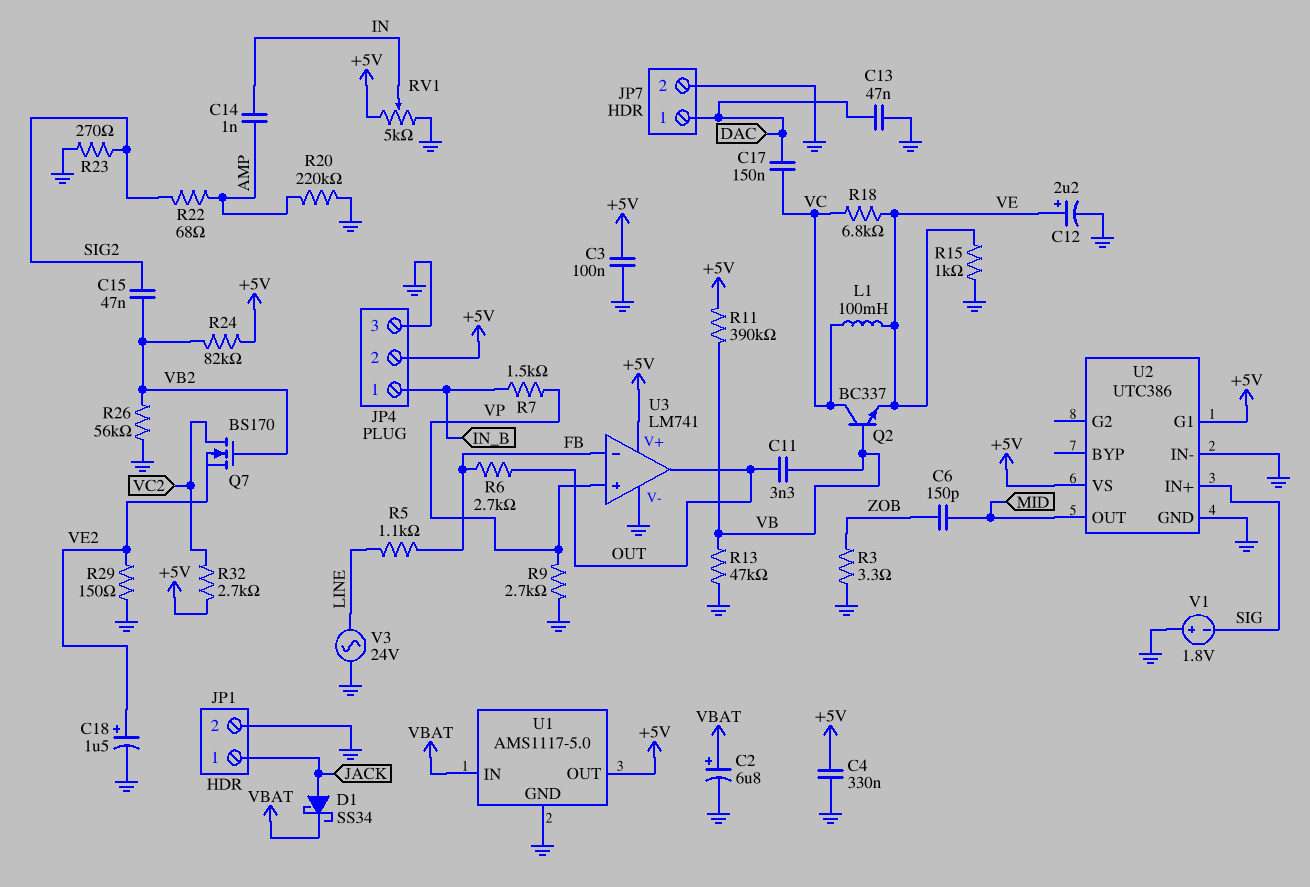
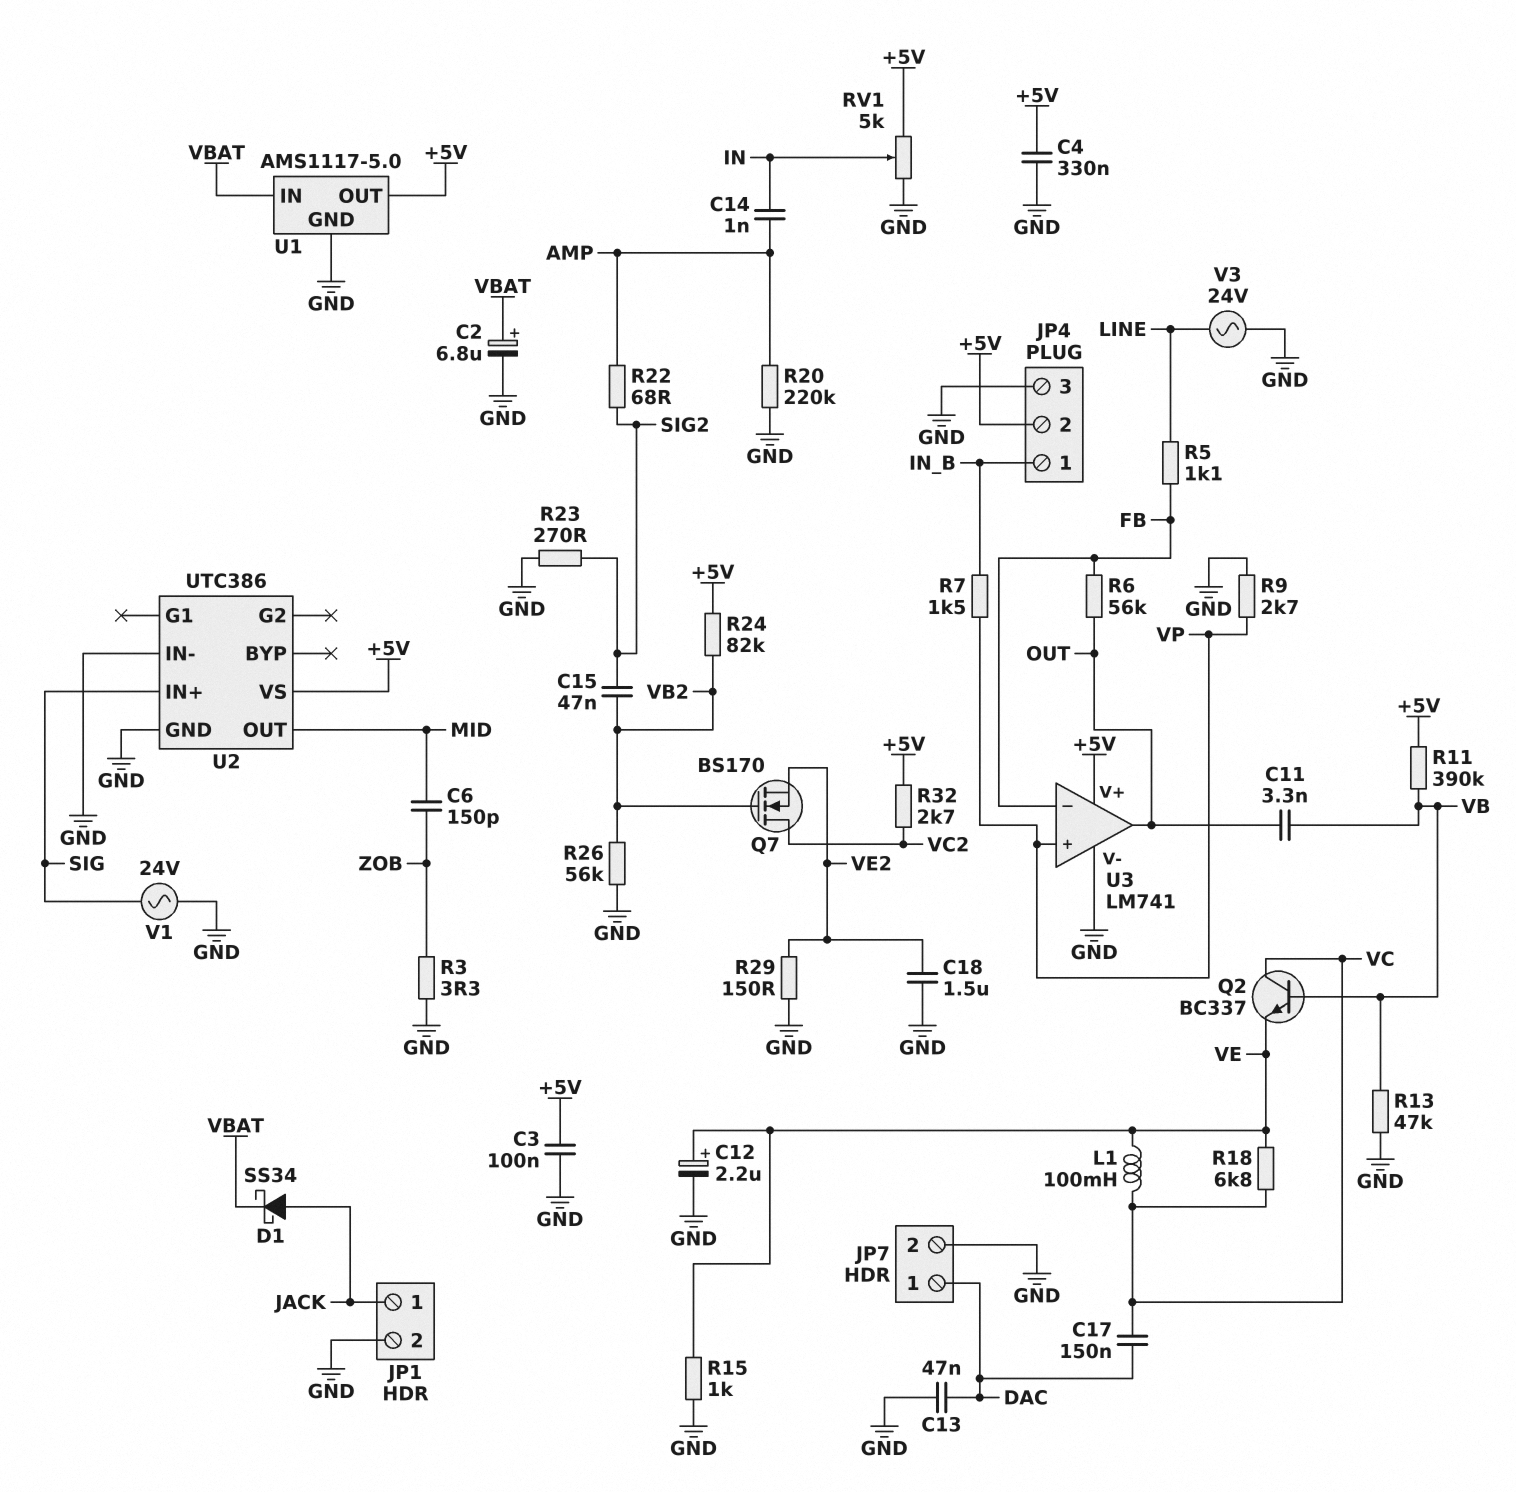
C18: 1.5uF (plus VE2, minus GND) -> 1.5uF (GND, VE2)
R6: 2.7k (FB, OUT) -> 56k (FB, OUT)
U2 pin G1: +5V -> none
V1: 1.8V (plus GND, minus SIG) -> AC 24V (GND, SIG)

